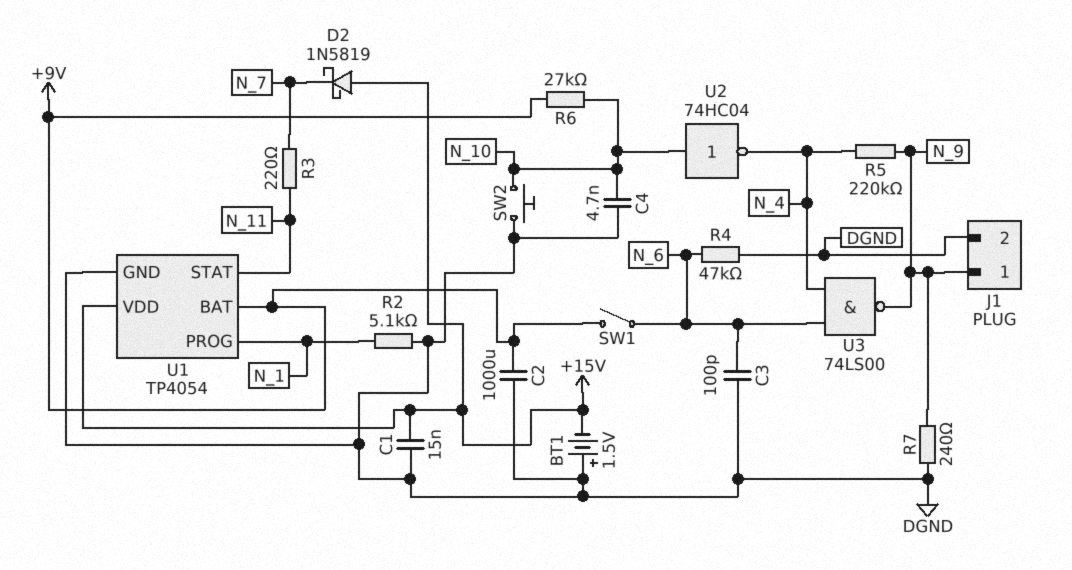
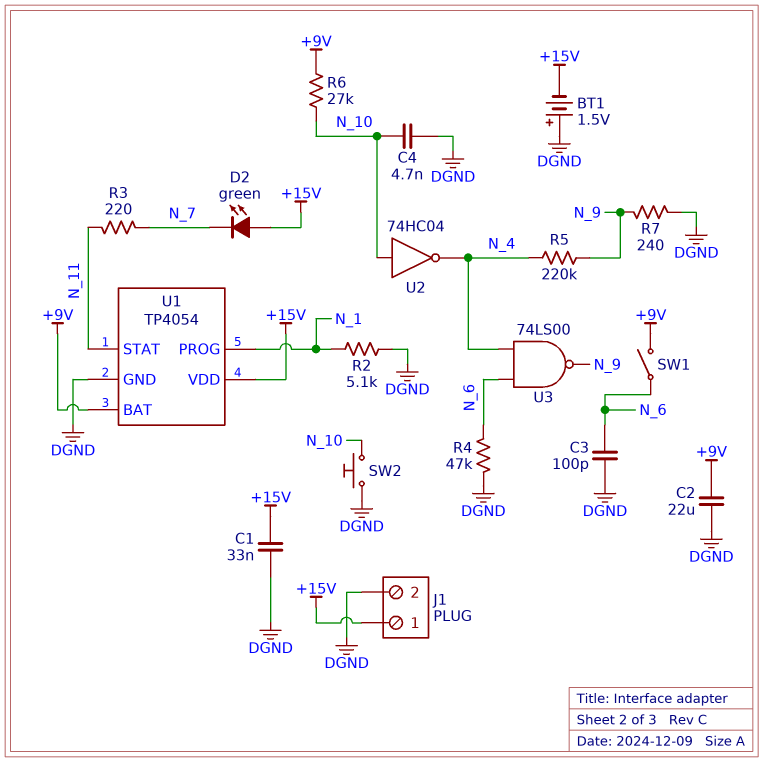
C1: 15nF (+15V, DGND) -> 33nF (+15V, DGND)
C2: 1000uF (+9V, DGND) -> 22uF (+9V, DGND)
D2: schottky 1N5819 (A +15V, K N_7) -> LED green (A +15V, K N_7)
J1 pin 1: N_9 -> +15V

